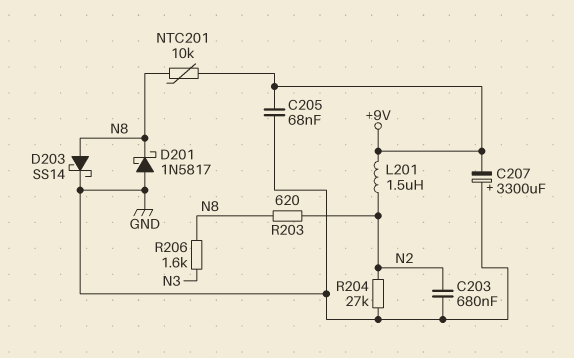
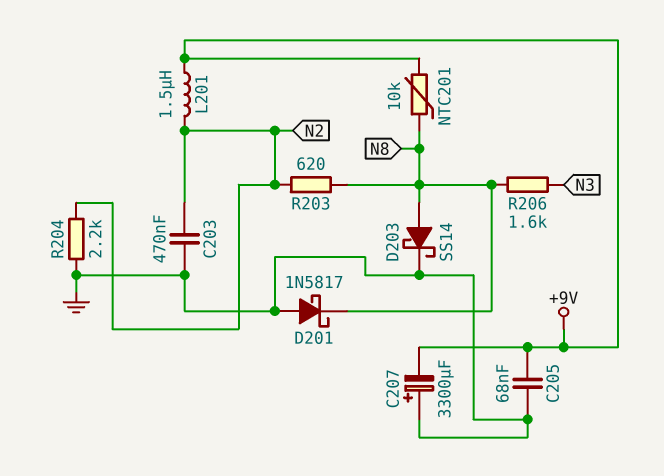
C203: 680nF (GND, N2) -> 470nF (GND, N2)
R204: 27k (GND, N2) -> 2.2k (GND, N2)

